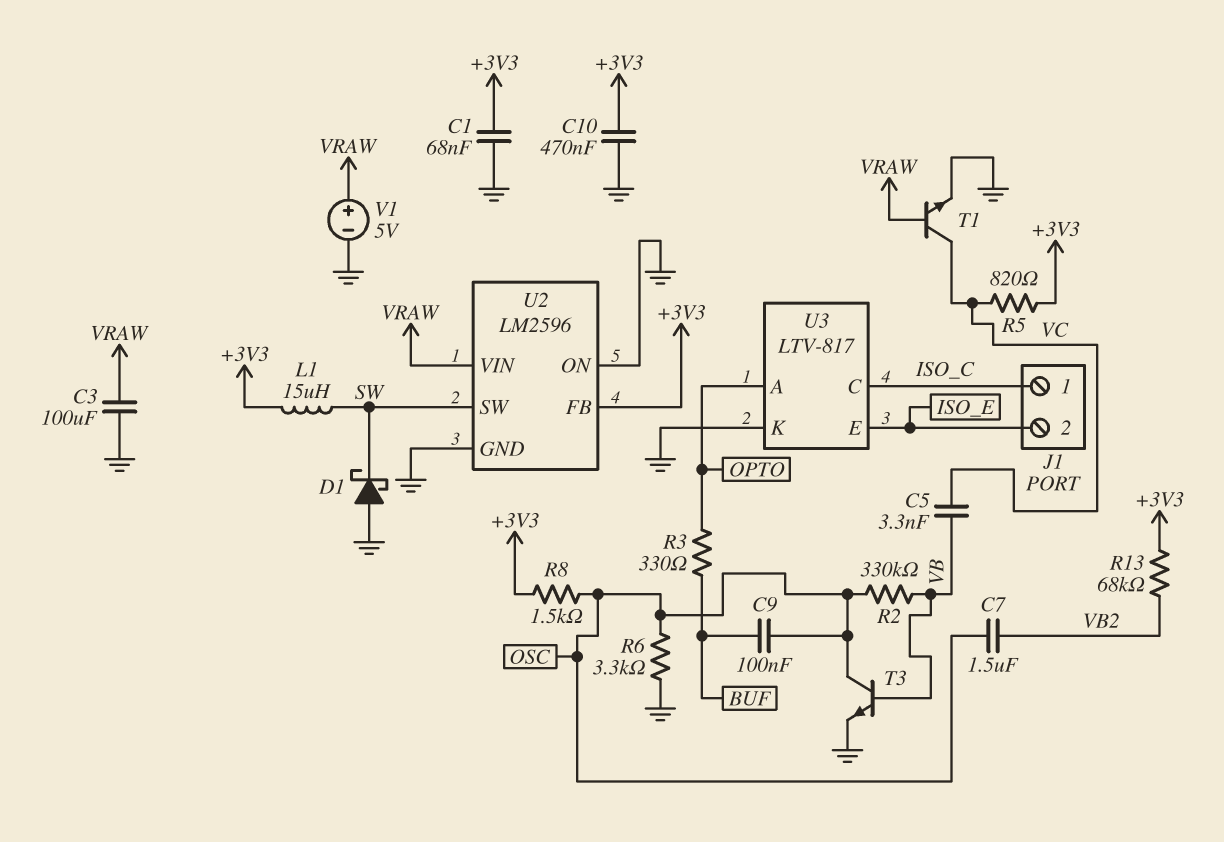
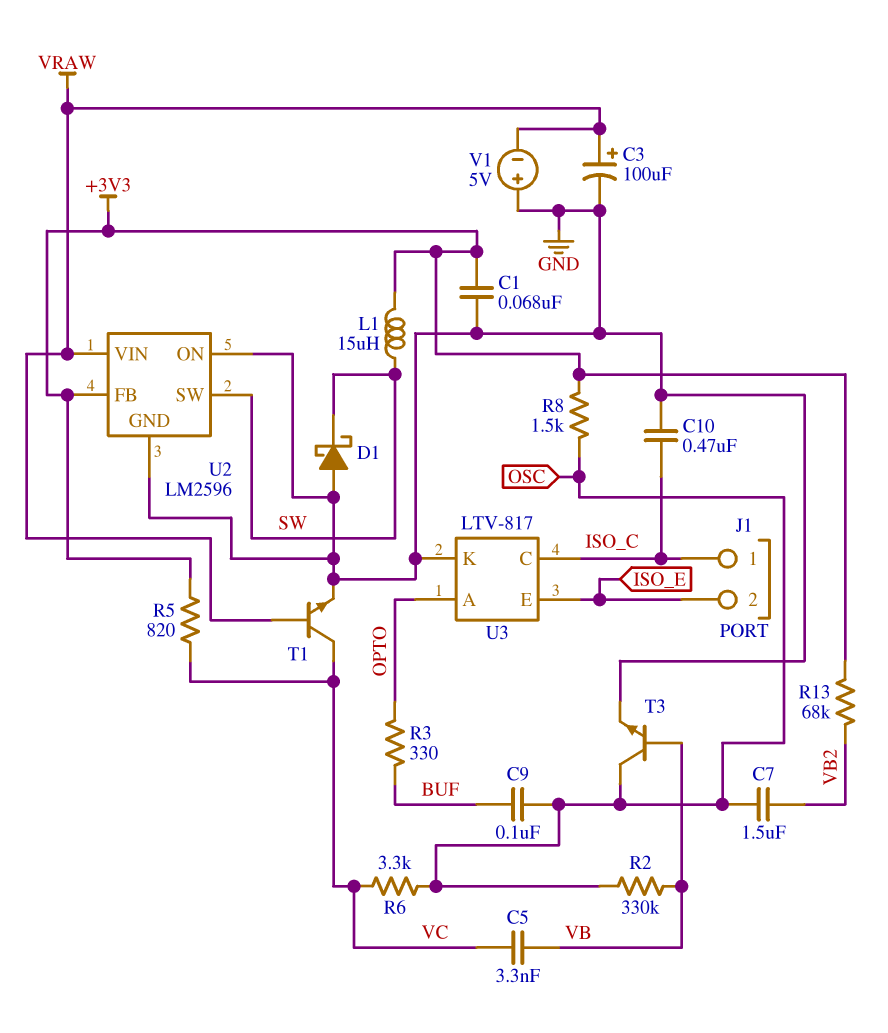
C3: 100uF (GND, VRAW) -> 100uF (plus VRAW, minus GND)
C10: 470nF (+3V3, GND) -> 470nF (GND, ISO_C)
R6: 3.3k (GND, OSC) -> 3.3k (OSC, VC)
V1: 5V (plus VRAW, minus GND) -> 5V (plus GND, minus VRAW)

